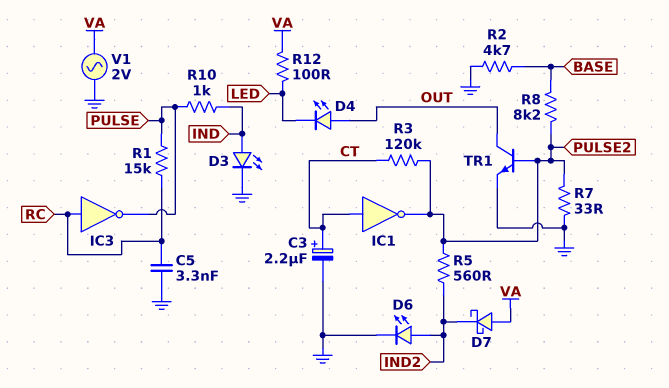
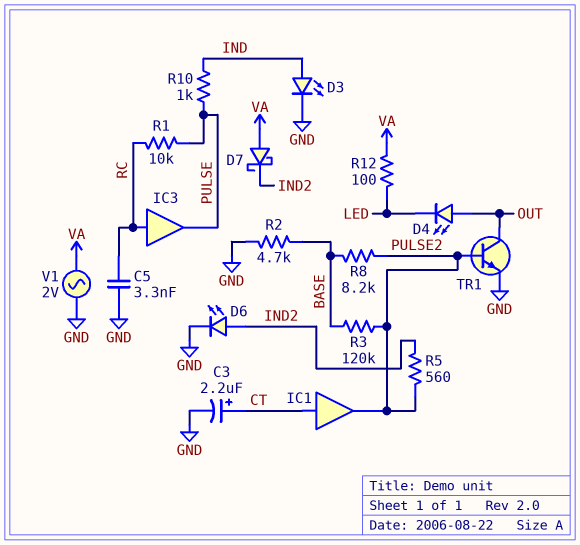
IC1: NOT (in CT, out PULSE2) -> buffer (in CT, out PULSE2)
IC3: NOT (in RC, out PULSE) -> buffer (in RC, out PULSE)
R1: 15k (PULSE, RC) -> 10k (PULSE, RC)
R3: 120k (CT, PULSE2) -> 120k (BASE, PULSE2)
R7: 33 (GND, PULSE2) -> none

